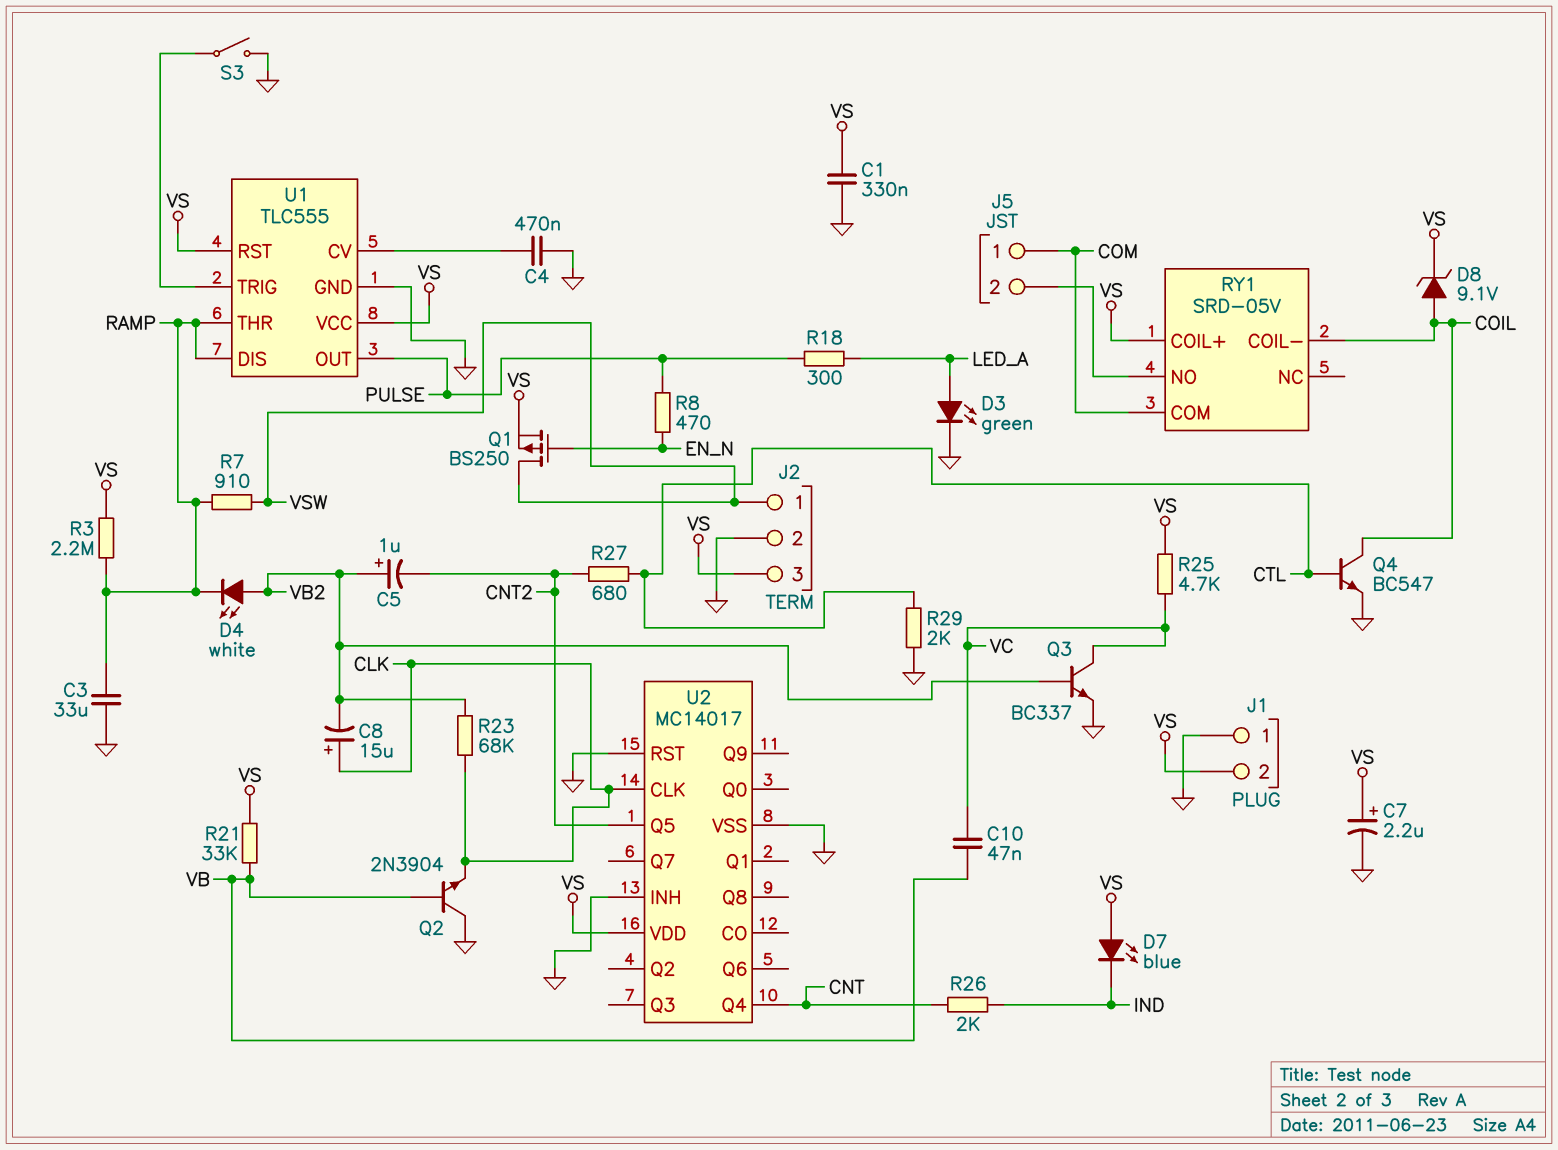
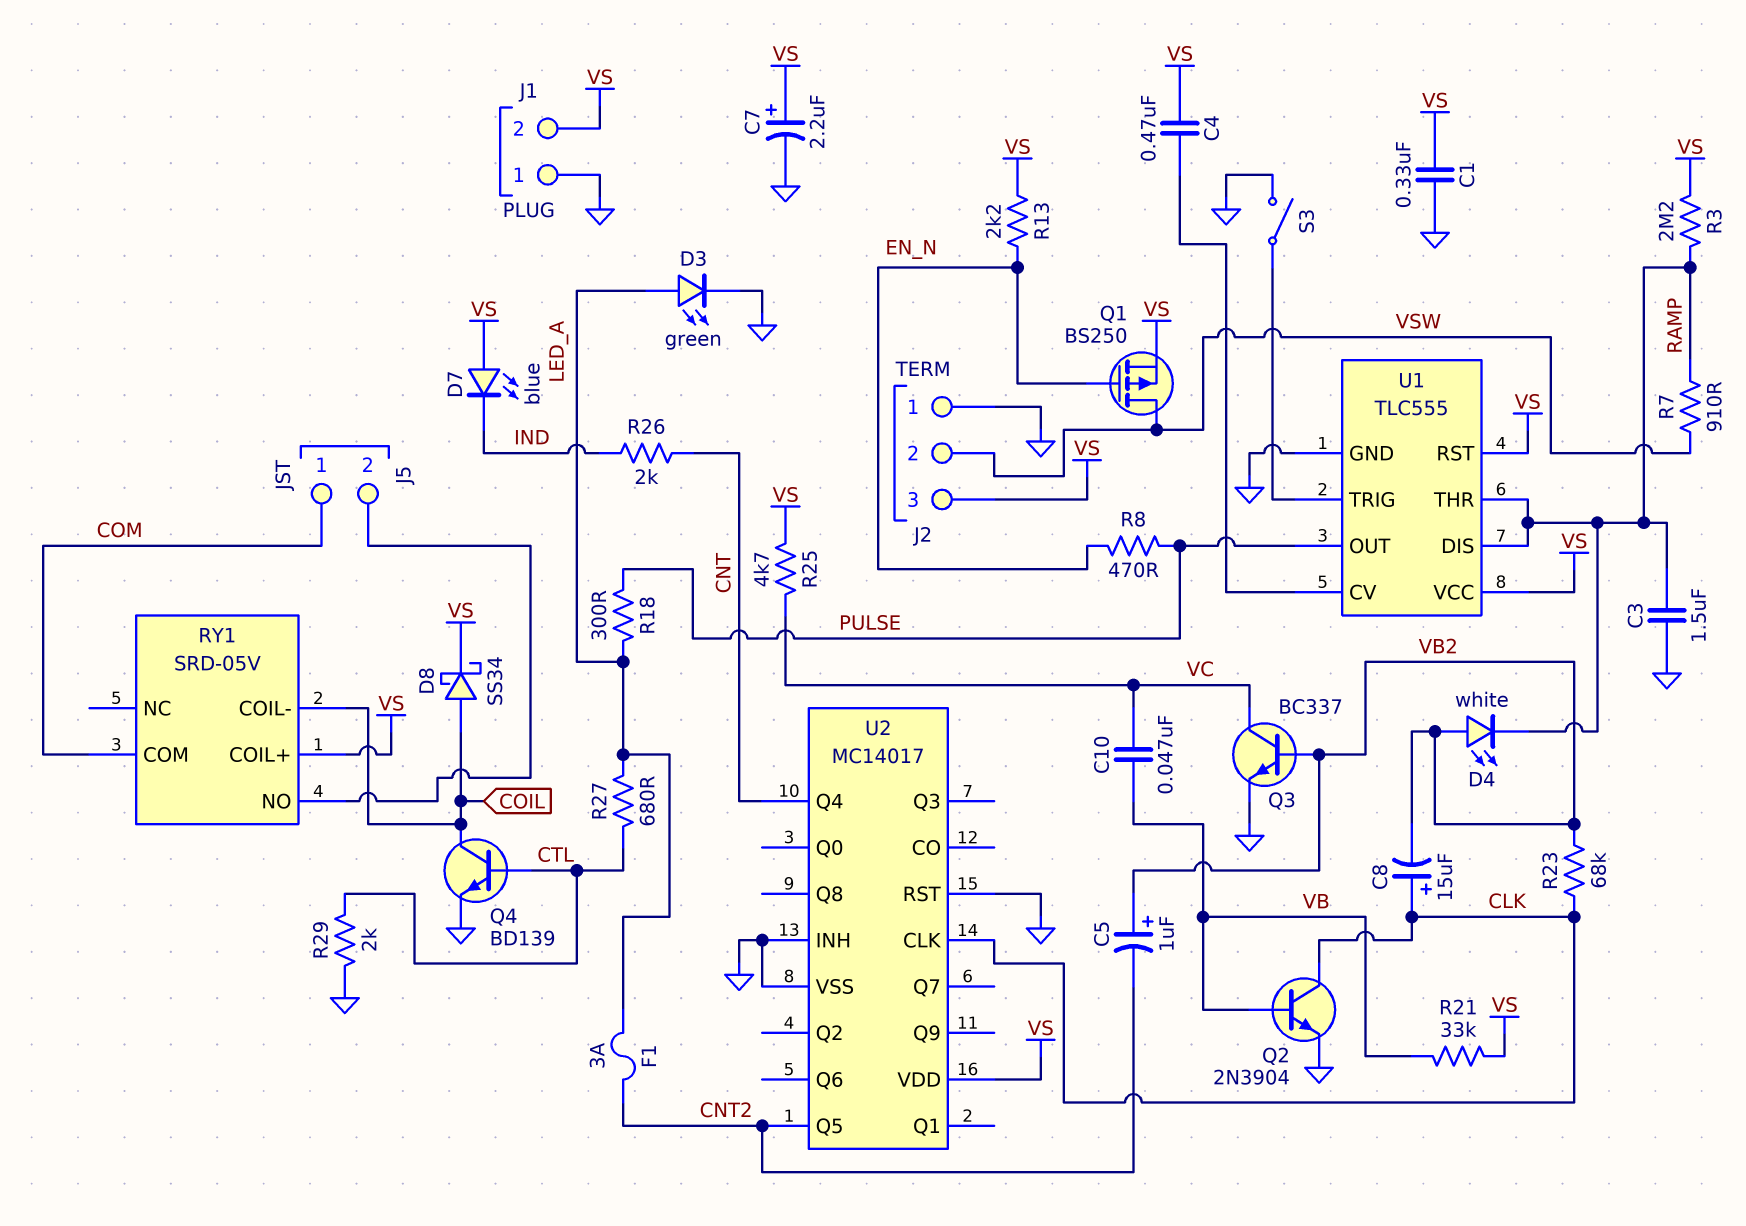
C3: 33uF (GND, RAMP) -> 1.5uF (GND, RAMP)
C4: 470nF (GND, U1/CV) -> 470nF (U1/CV, VS)
D8: zener 9.1V (A COIL, K VS) -> schottky SS34 (A COIL, K VS)
F1: none -> 3A (CNT2, LED_A)
J2 pin 1: VSW -> GND
J2 pin 2: GND -> VSW
Q2: NPN 2N3904 (B VB, C GND, E CLK) -> NPN 2N3904 (B VB, C CLK, E GND)
Q4: NPN BC547 (B CTL, C COIL, E GND) -> NPN BD139 (B CTL, C COIL, E GND)
R13: none -> 2.2k (EN_N, VS)
R27: 680 (CNT2, CTL) -> 680 (CTL, LED_A)

